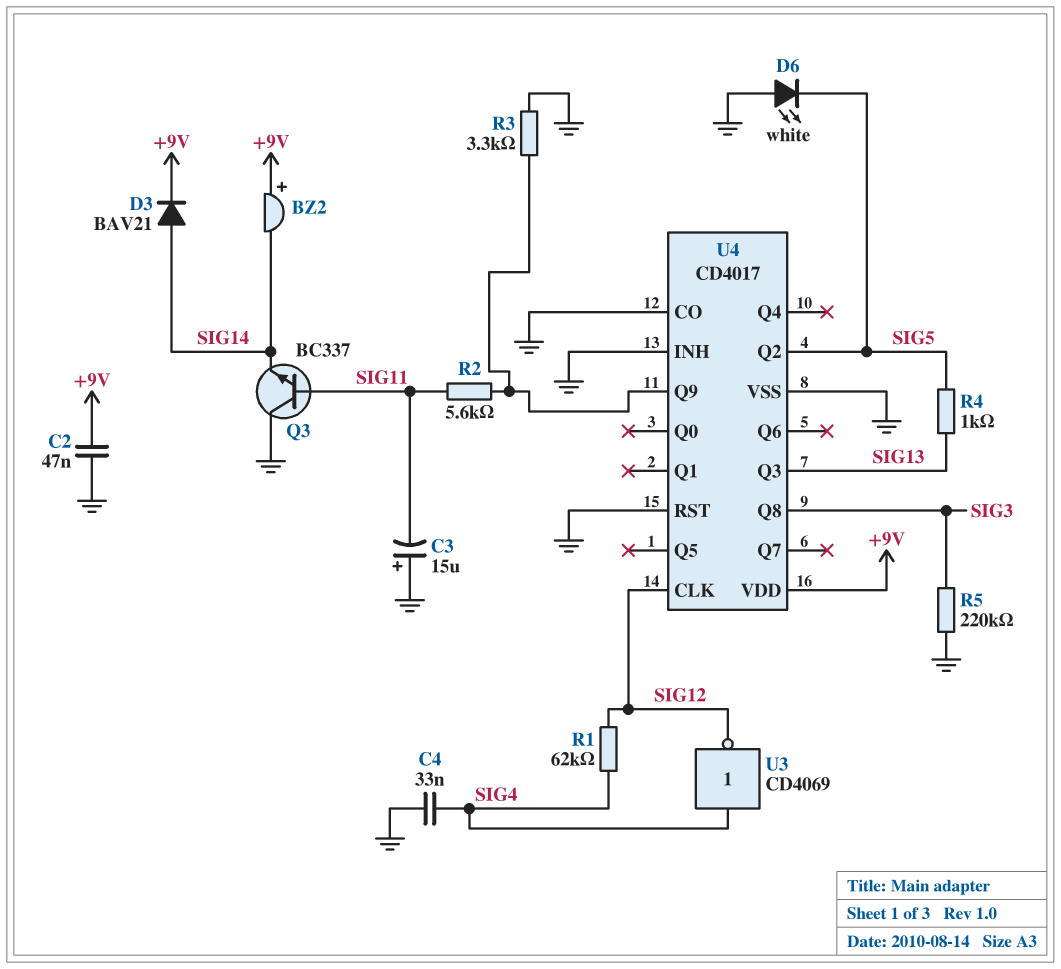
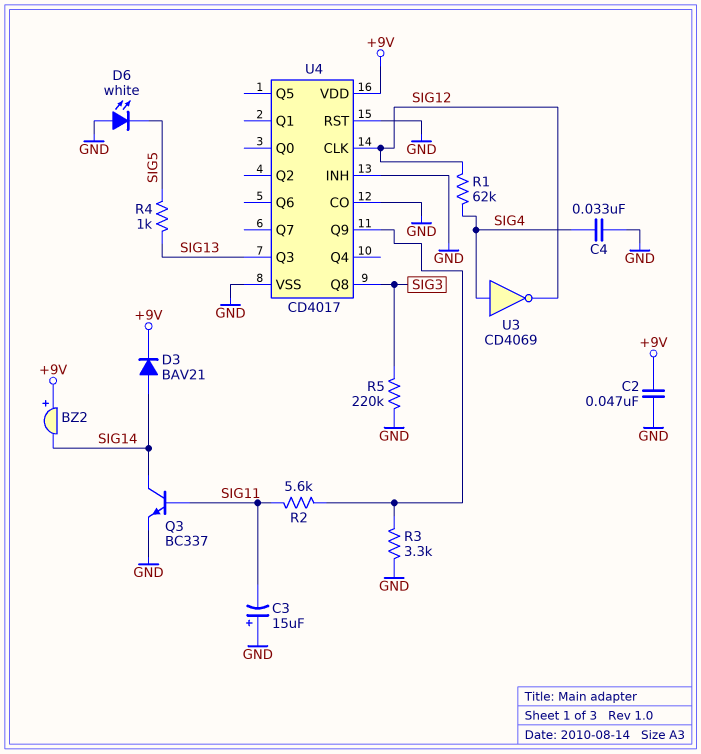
Q3: NPN BC337 (B SIG11, C GND, E SIG14) -> NPN BC337 (B SIG11, C SIG14, E GND)
U4 pin Q2: SIG5 -> none

